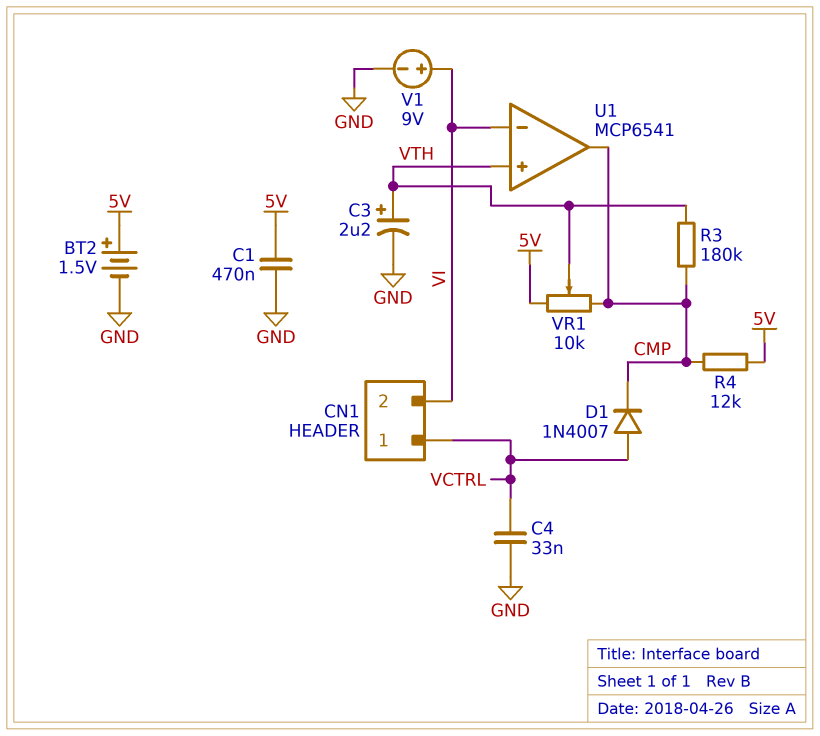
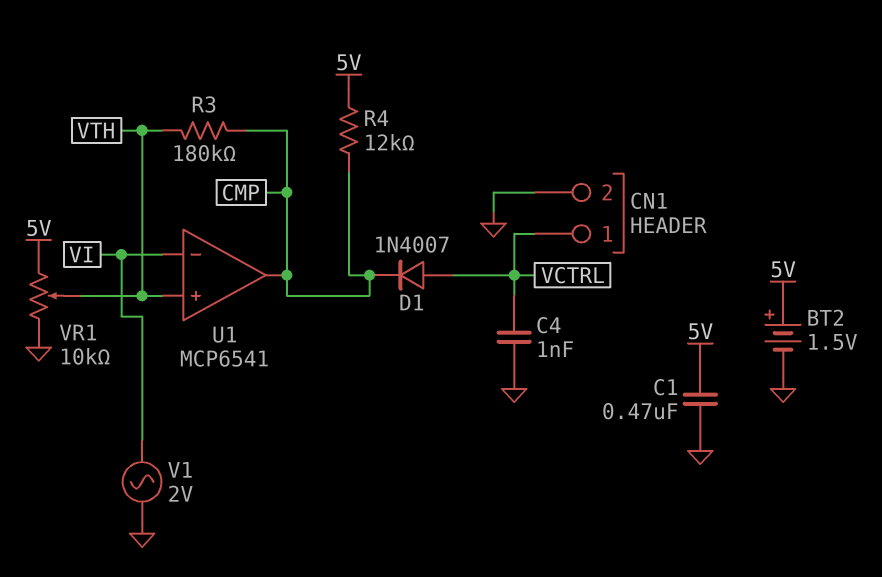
C3: 2.2uF (plus VTH, minus GND) -> none
C4: 33nF (GND, VCTRL) -> 1nF (GND, VCTRL)
CN1 pin 2: VI -> GND
V1: 9V (plus VI, minus GND) -> AC 2V (GND, VI)
VR1: 10k (5V, CMP, wiper VTH) -> 10k (5V, GND, wiper VTH)

